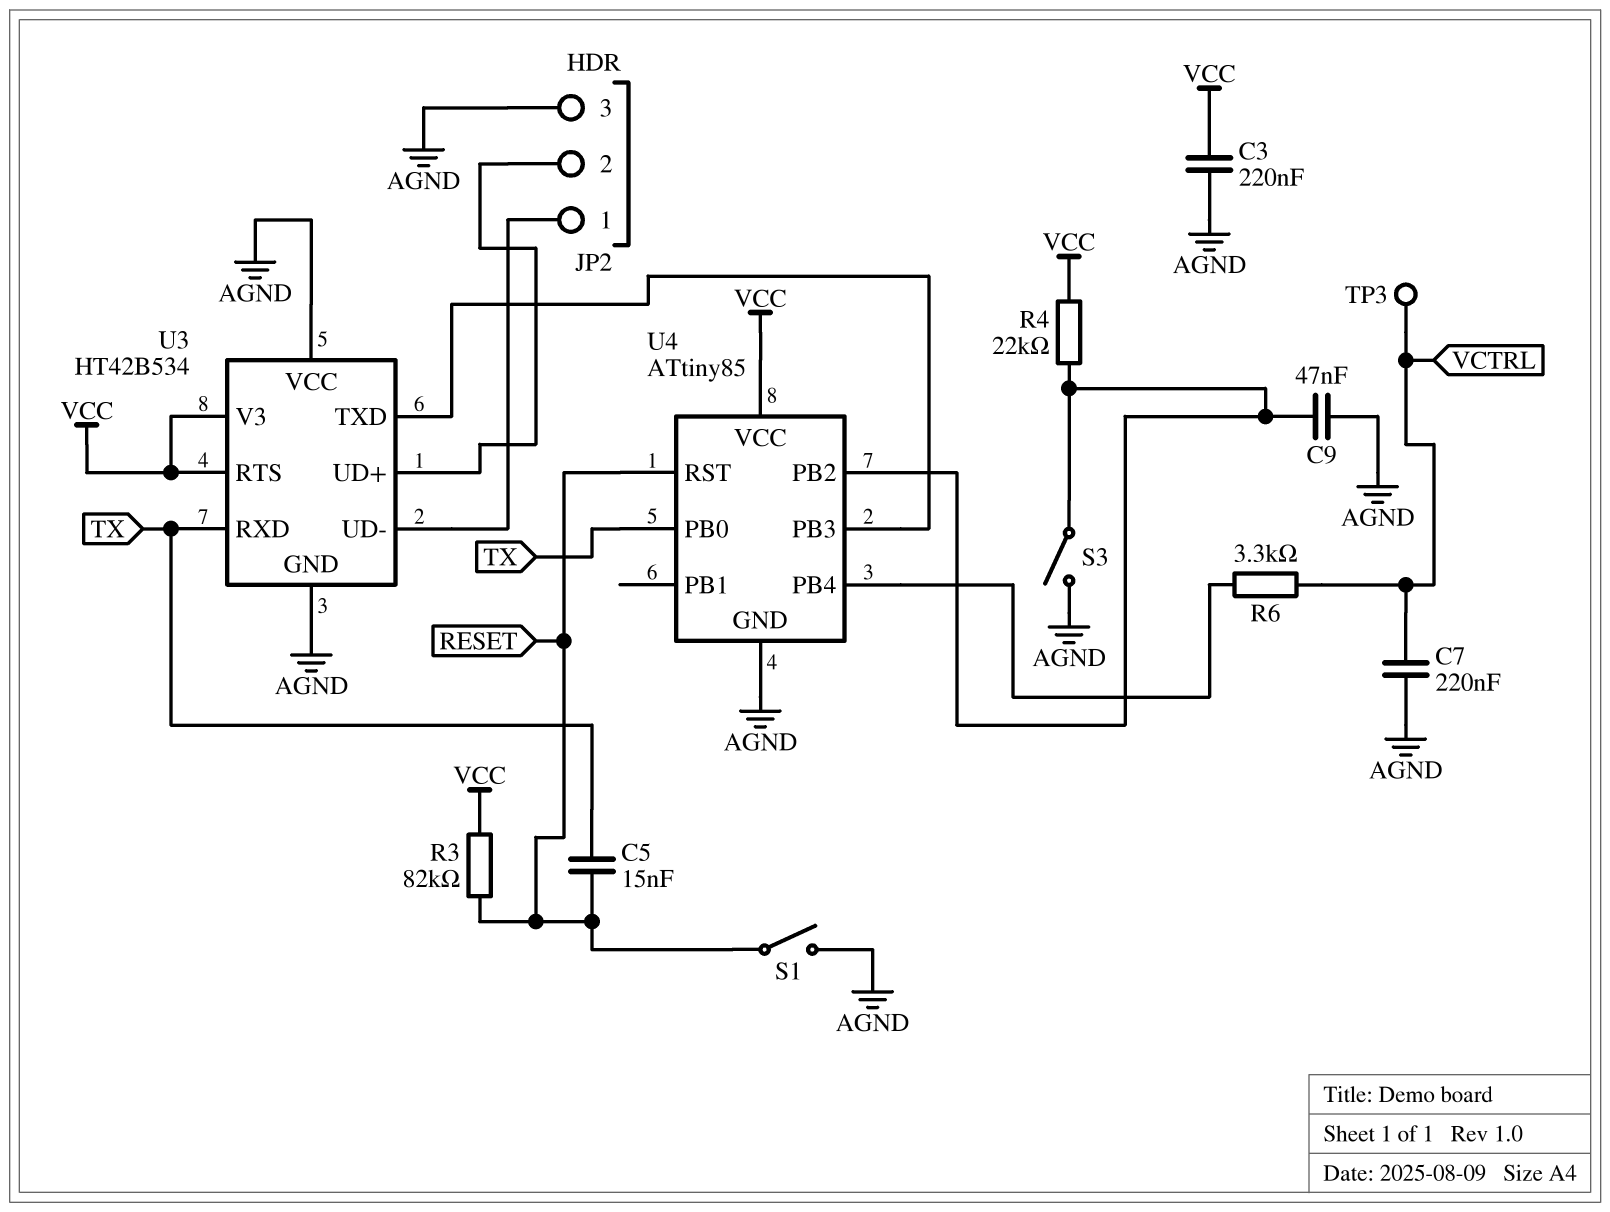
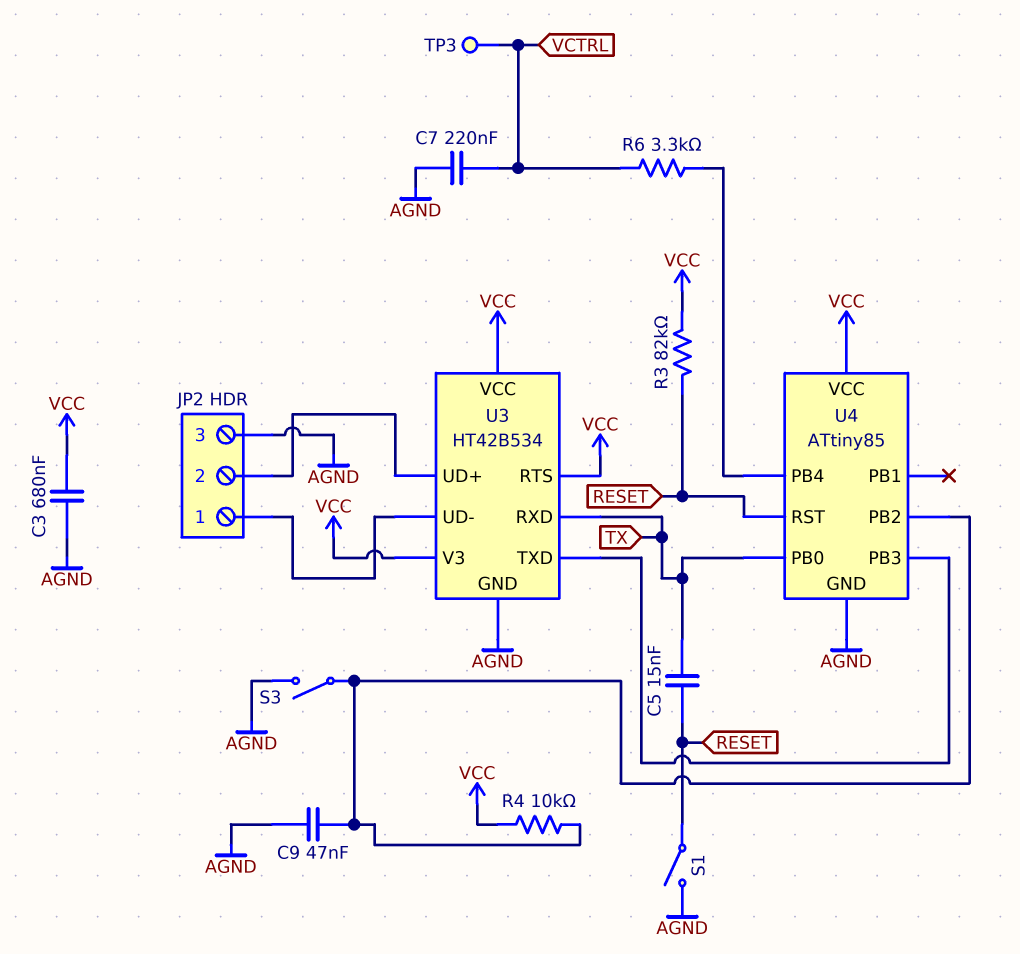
C3: 220nF (AGND, VCC) -> 680nF (AGND, VCC)
R4: 22k (U4/PB2, VCC) -> 10k (U4/PB2, VCC)
U3 pin VCC: AGND -> VCC

